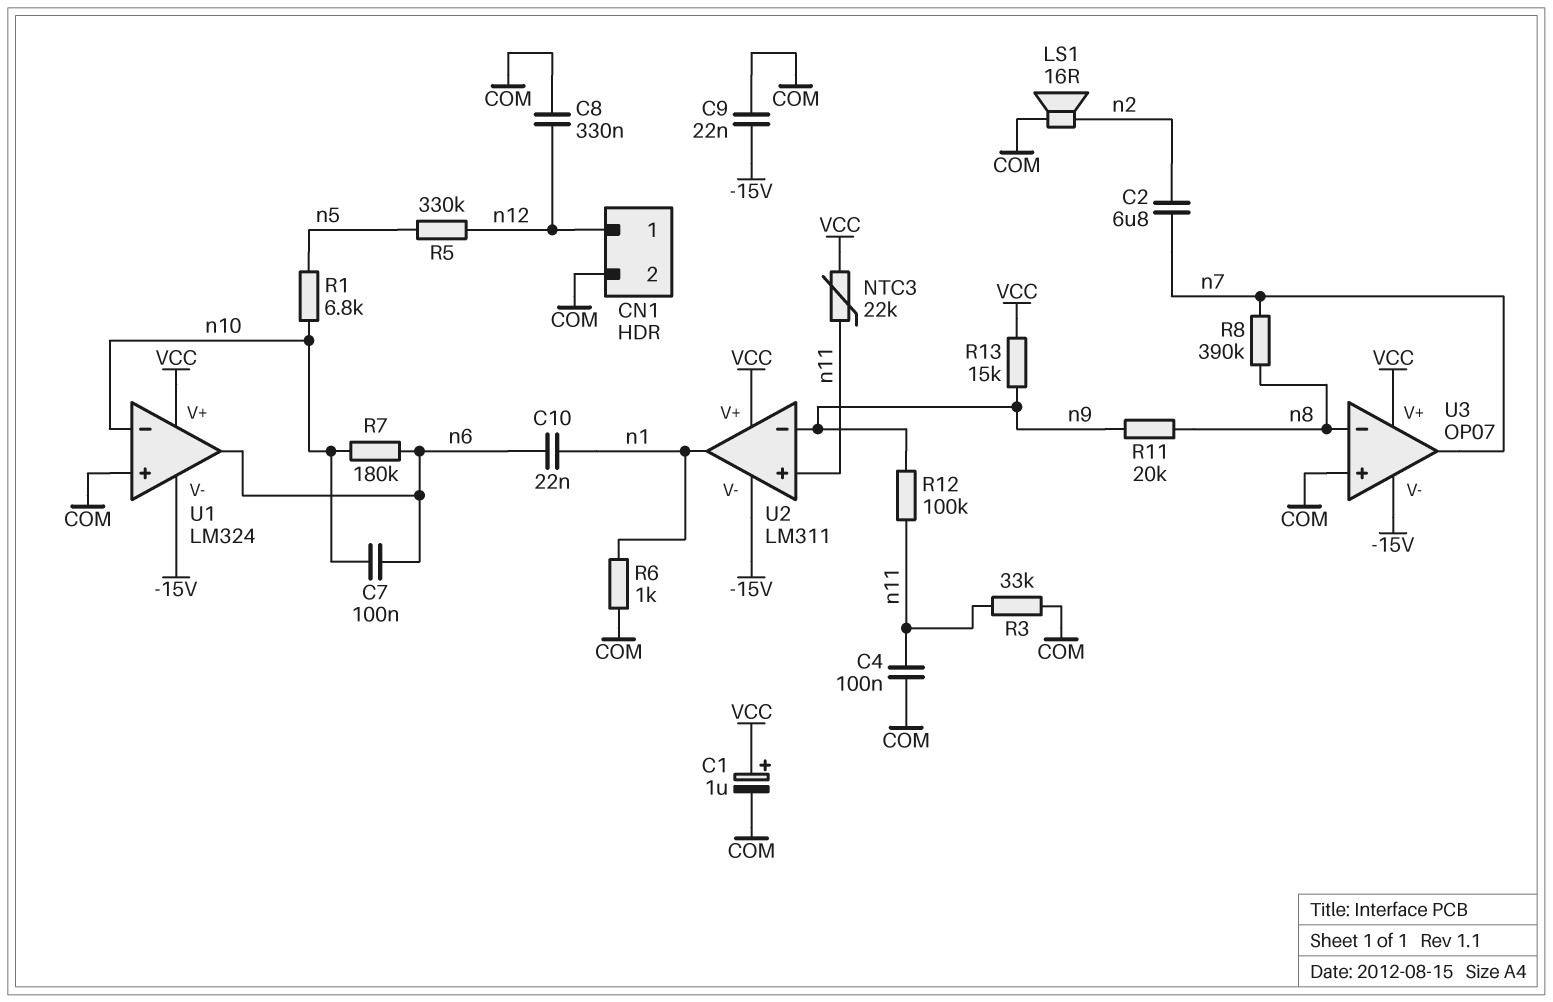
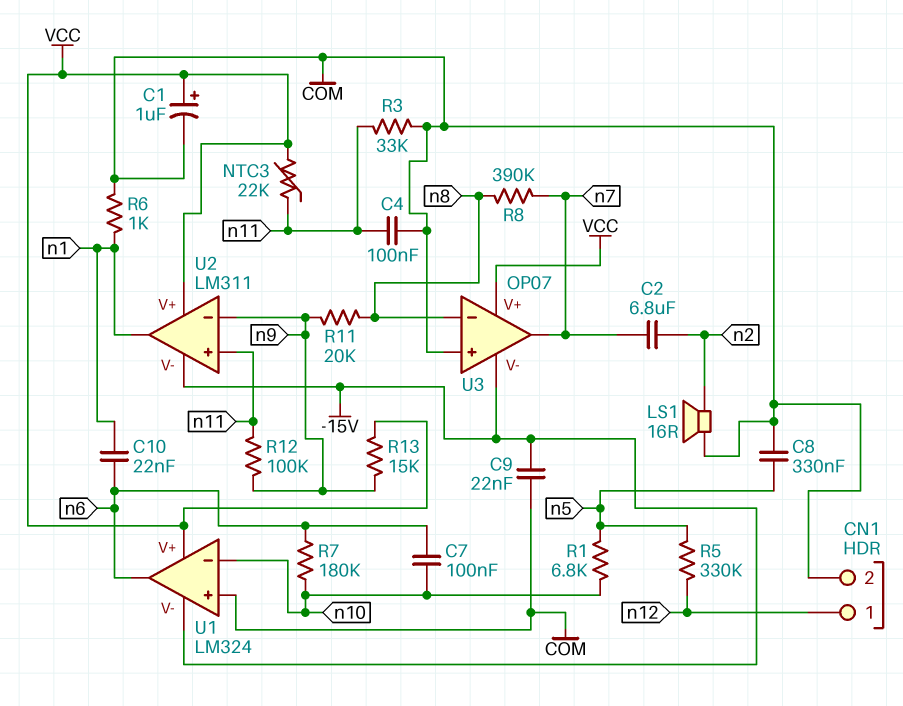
C8: 330nF (COM, n12) -> 330nF (COM, n5)

